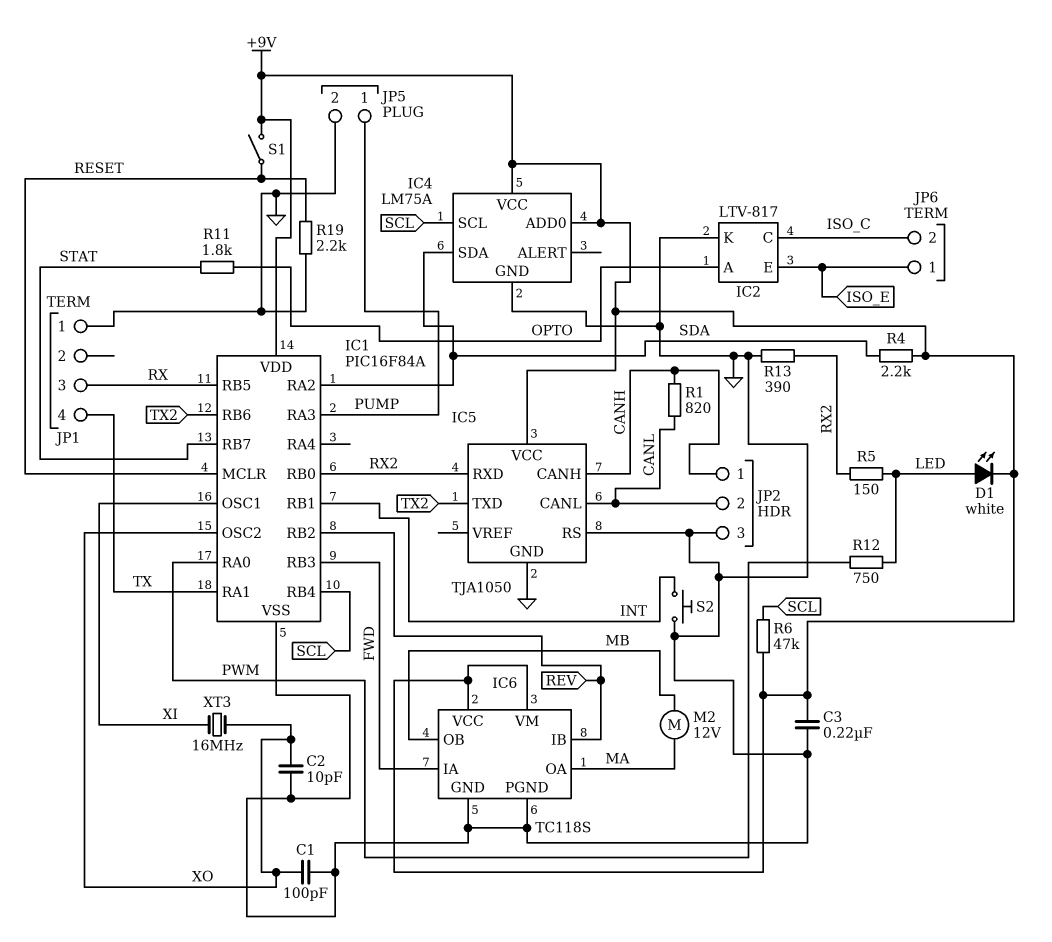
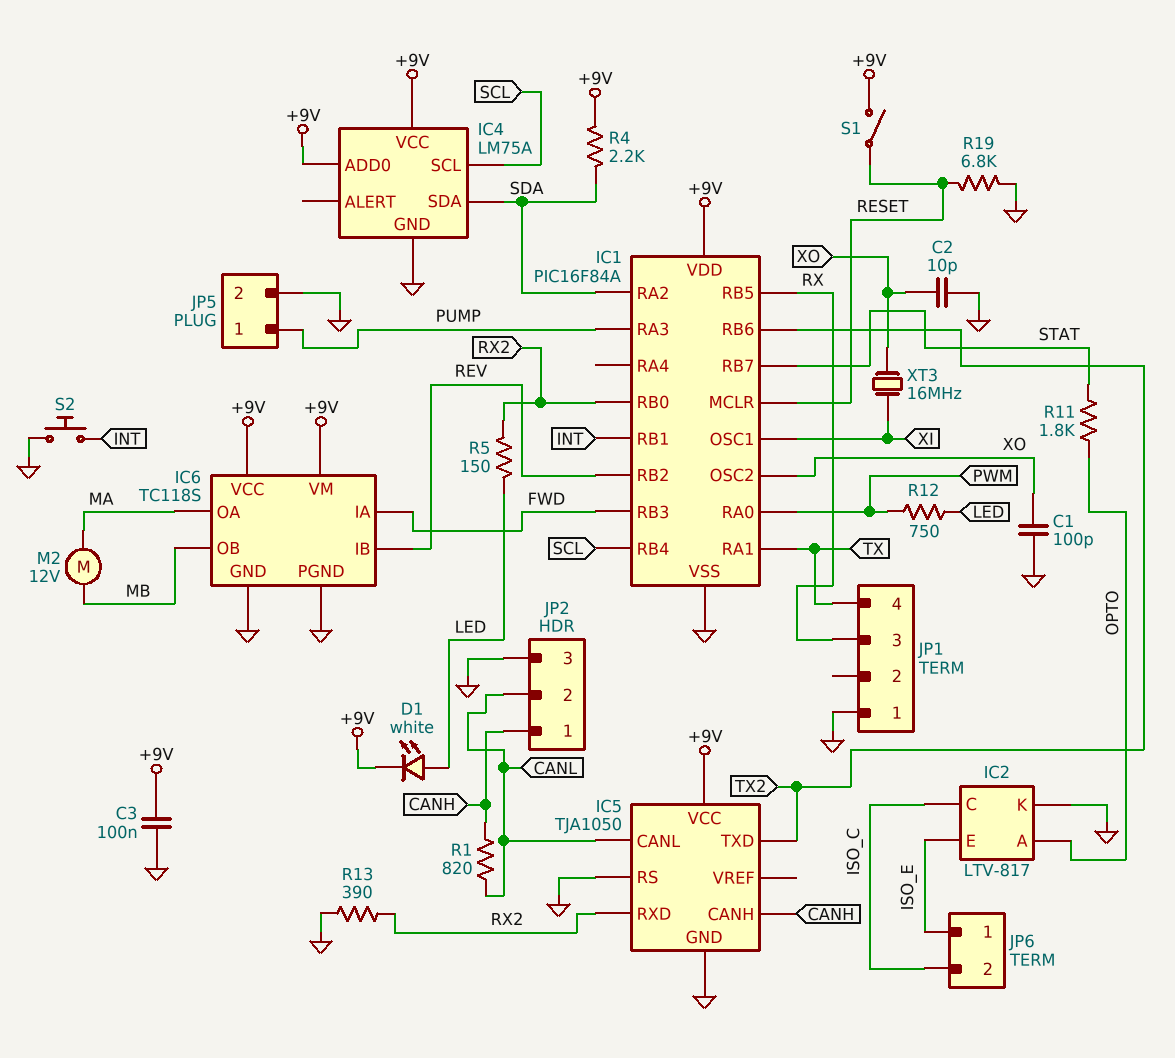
C3: 220nF (+9V, GND) -> 100nF (+9V, GND)
R6: 47k (+9V, SCL) -> none
R19: 2.2k (GND, RESET) -> 6.8k (GND, RESET)

